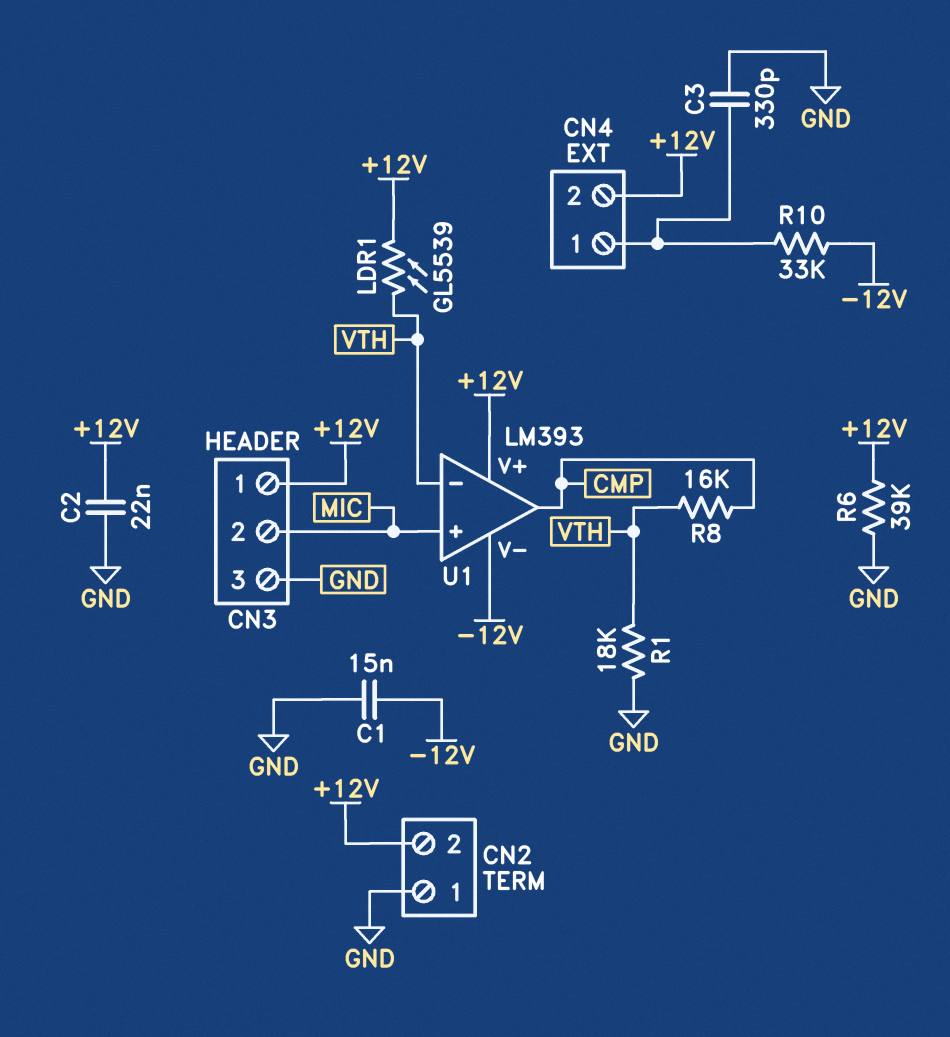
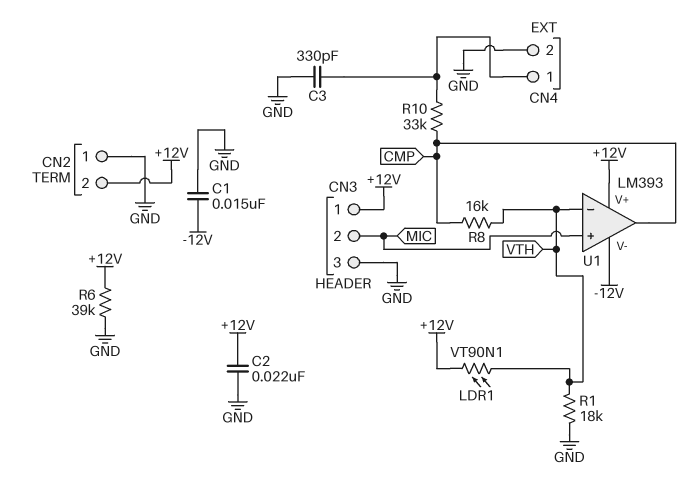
CN4 pin 2: +12V -> GND
LDR1: GL5539 (+12V, VTH) -> VT90N1 (+12V, VTH)
R10: 33k (-12V, CN4/1) -> 33k (CMP, CN4/1)

